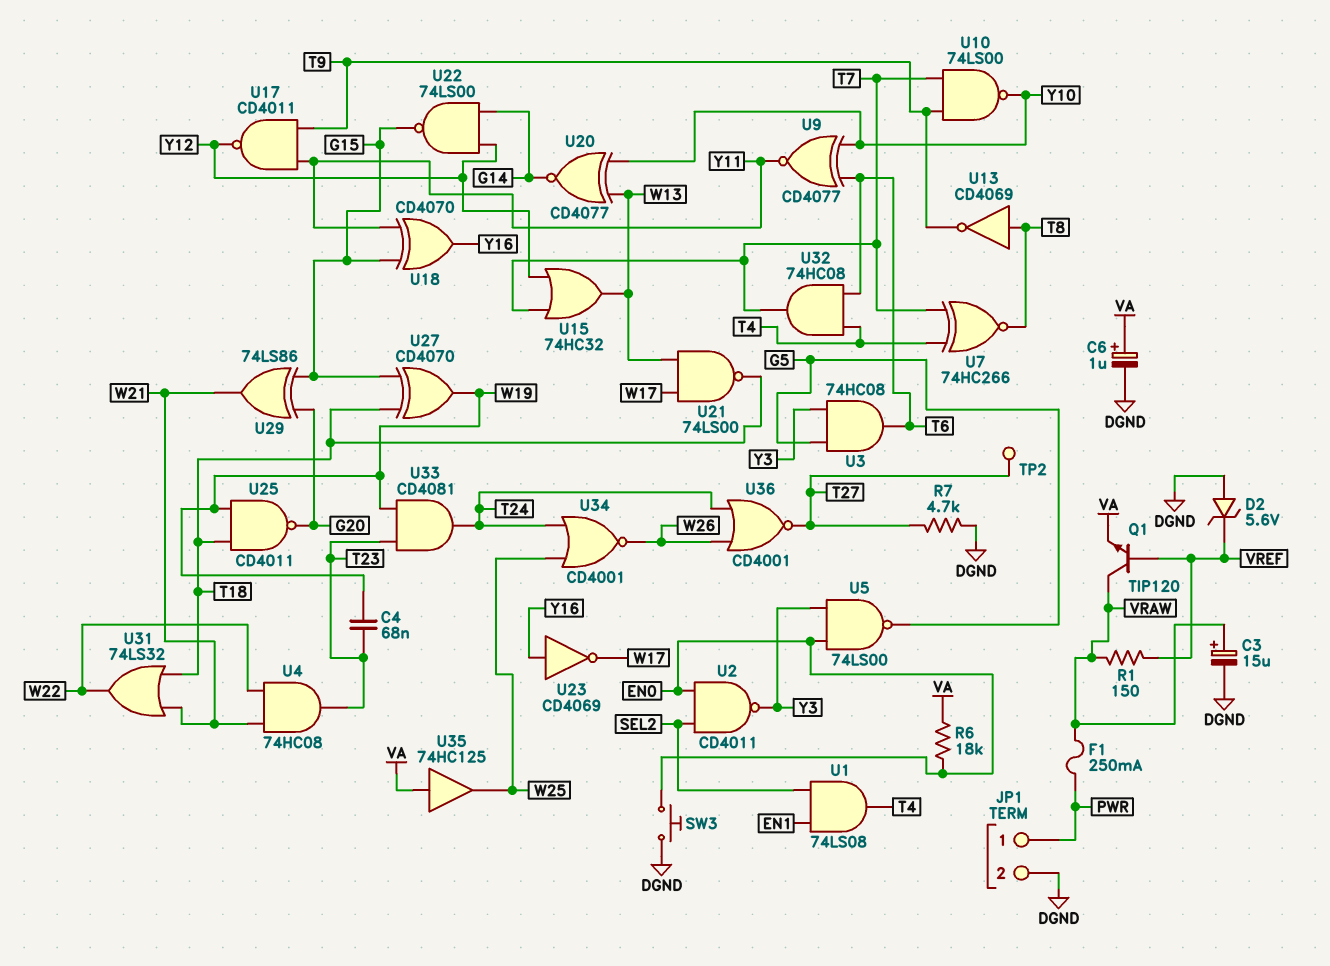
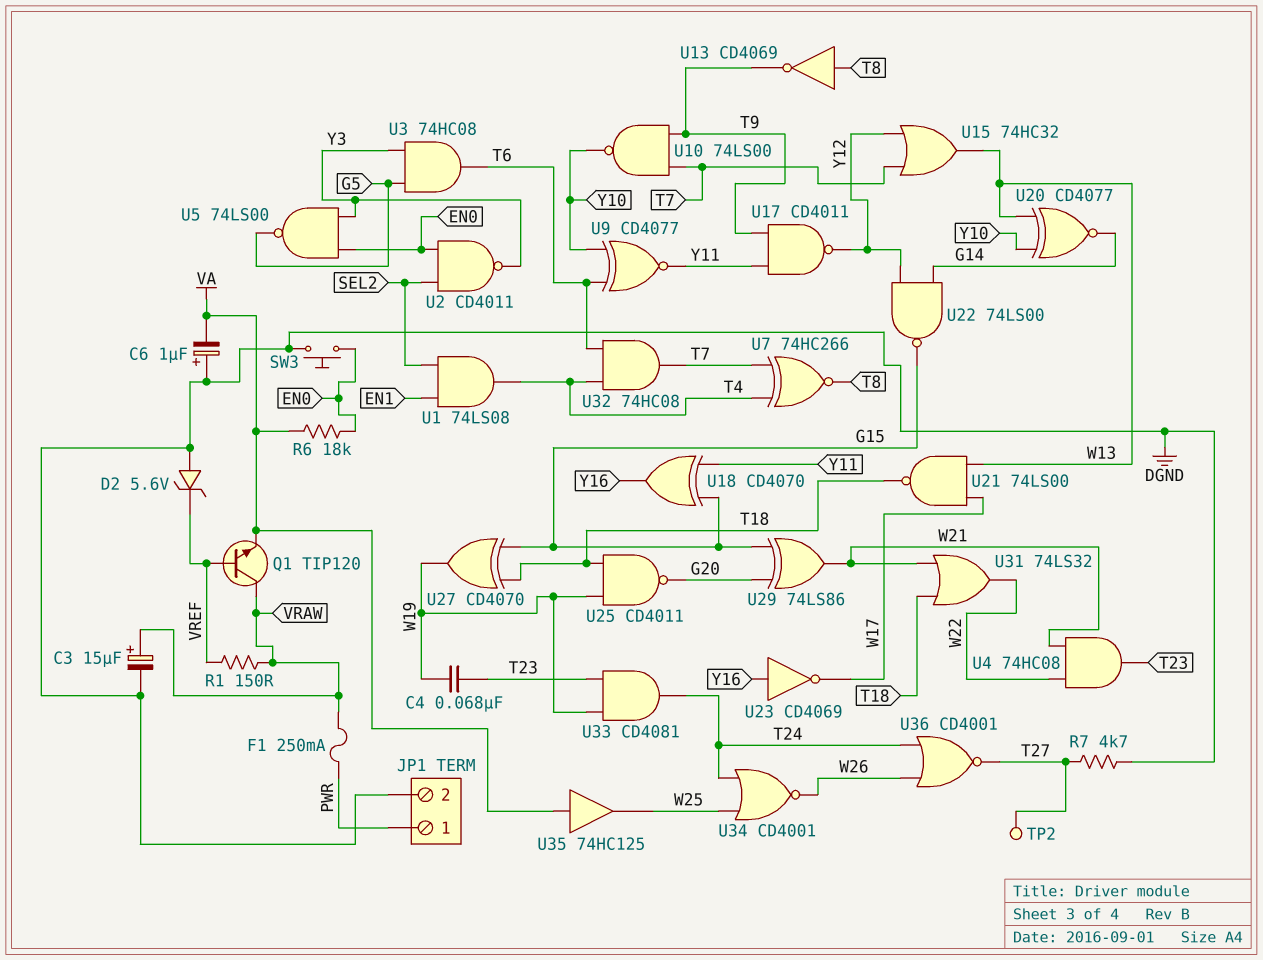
C6: 1uF (plus VA, minus DGND) -> 1uF (plus DGND, minus VA)

